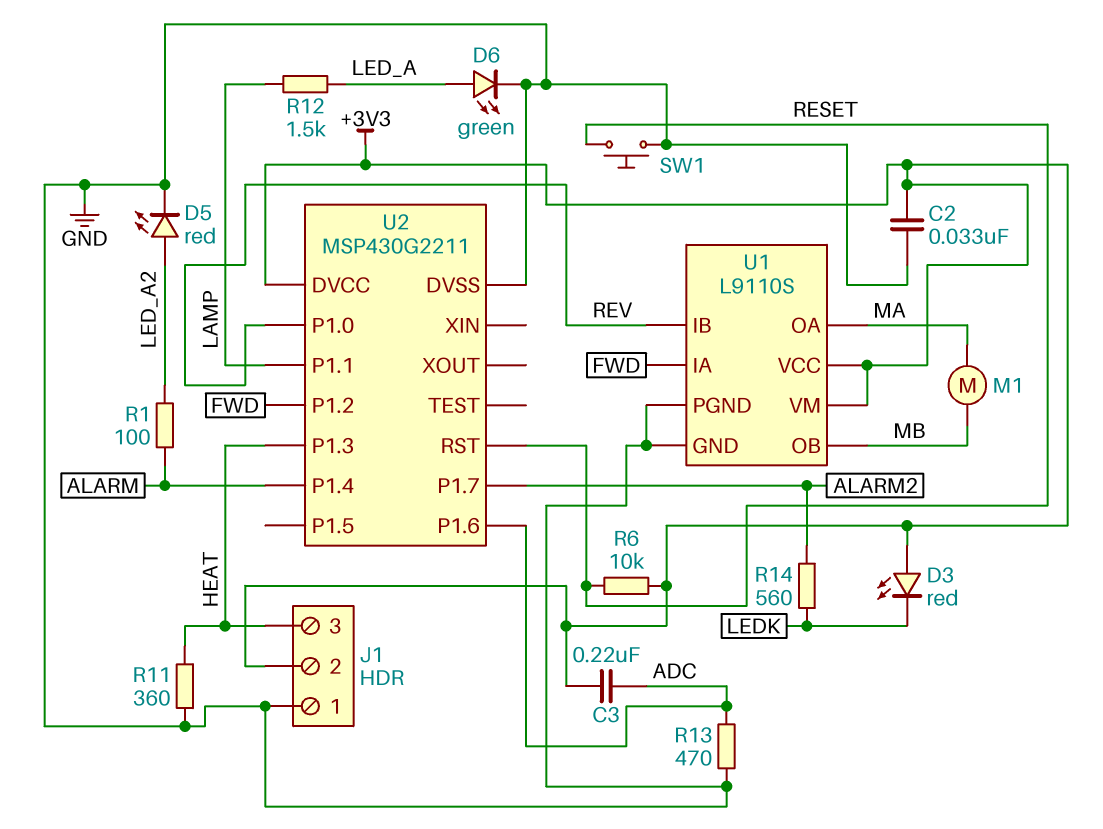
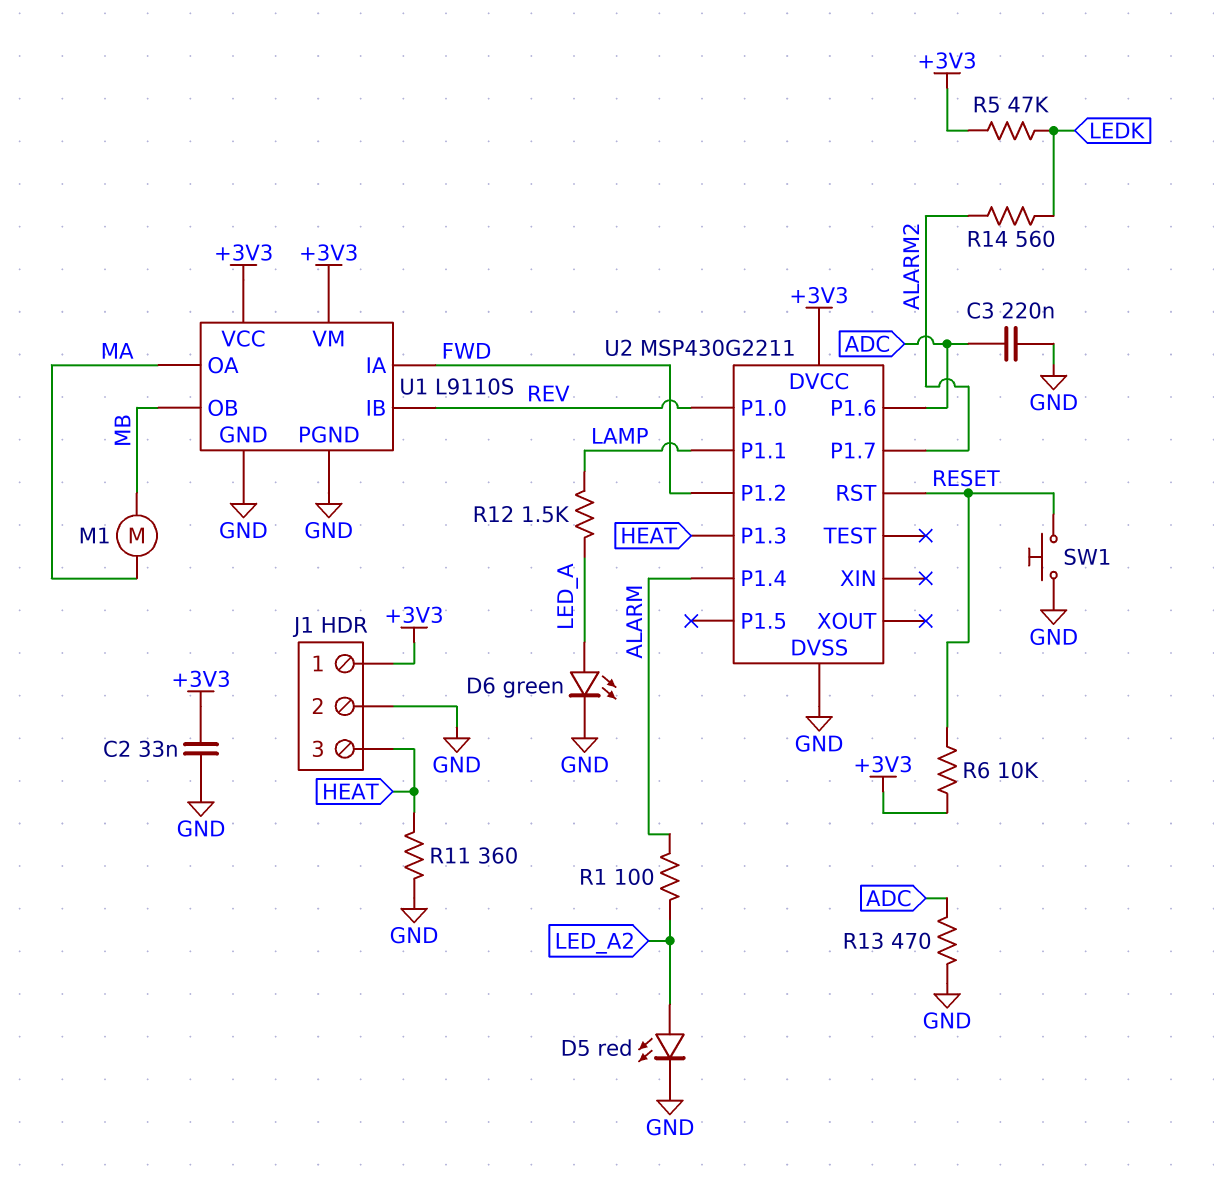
C3: 220nF (+3V3, ADC) -> 220nF (ADC, GND)
D3: LED red (A +3V3, K LEDK) -> none
J1 pin 1: GND -> +3V3
J1 pin 2: +3V3 -> GND
R5: none -> 47k (+3V3, LEDK)

